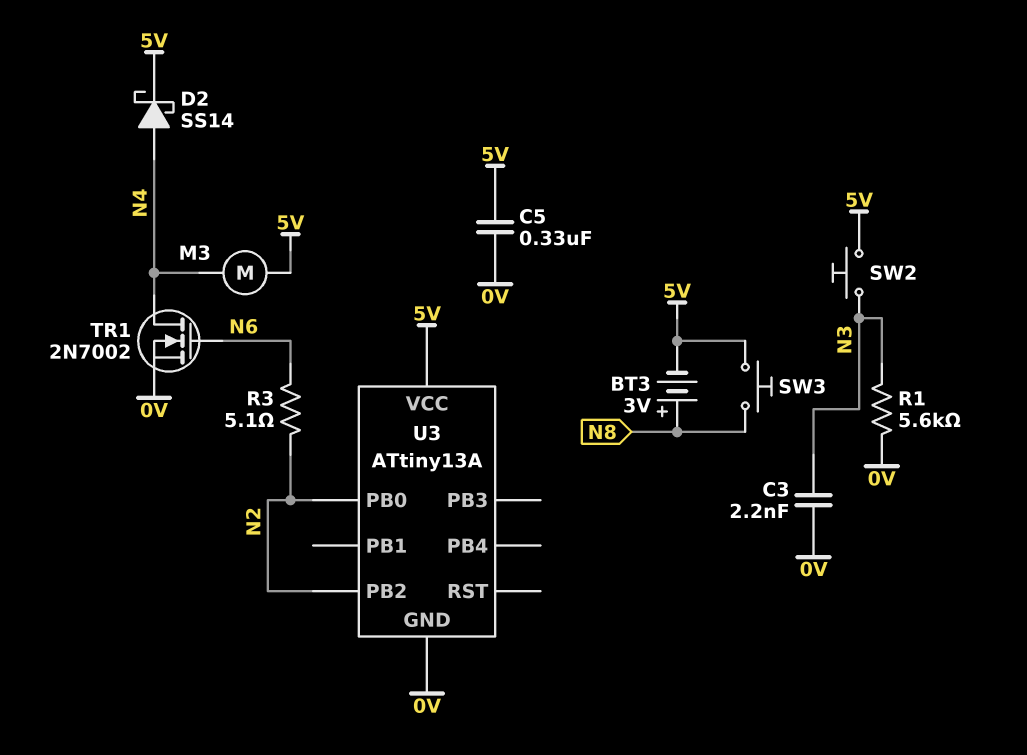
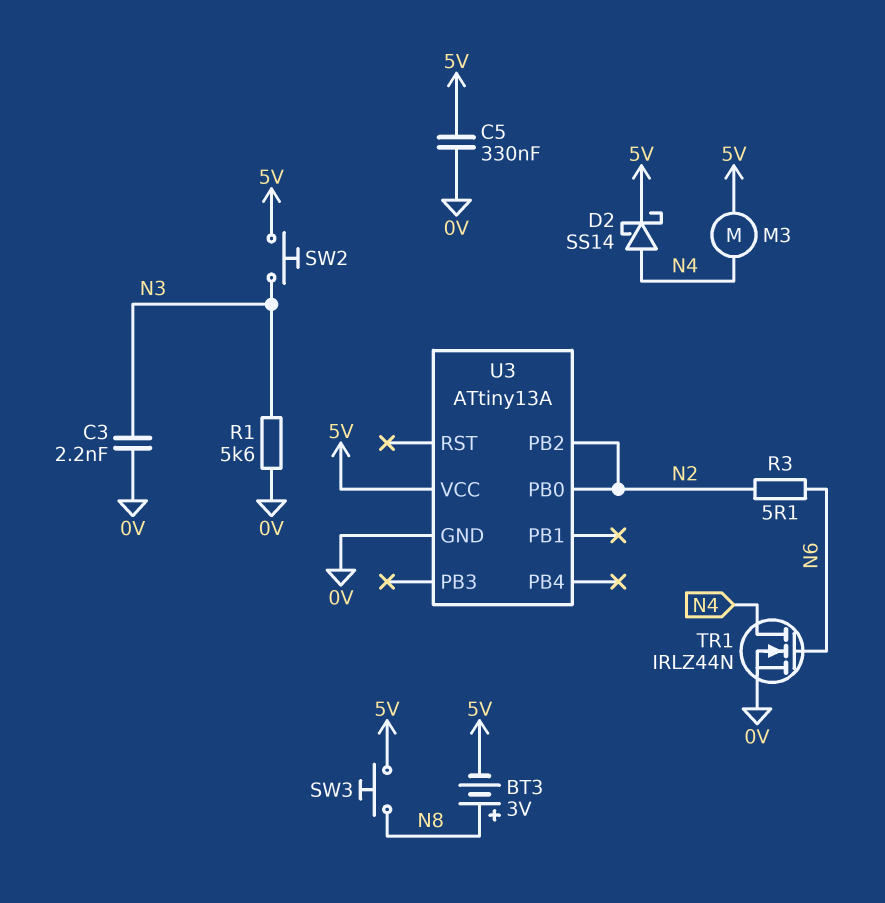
TR1: NMOS 2N7002 (G N6, D N4, S 0V) -> NMOS IRLZ44N (G N6, D N4, S 0V)

